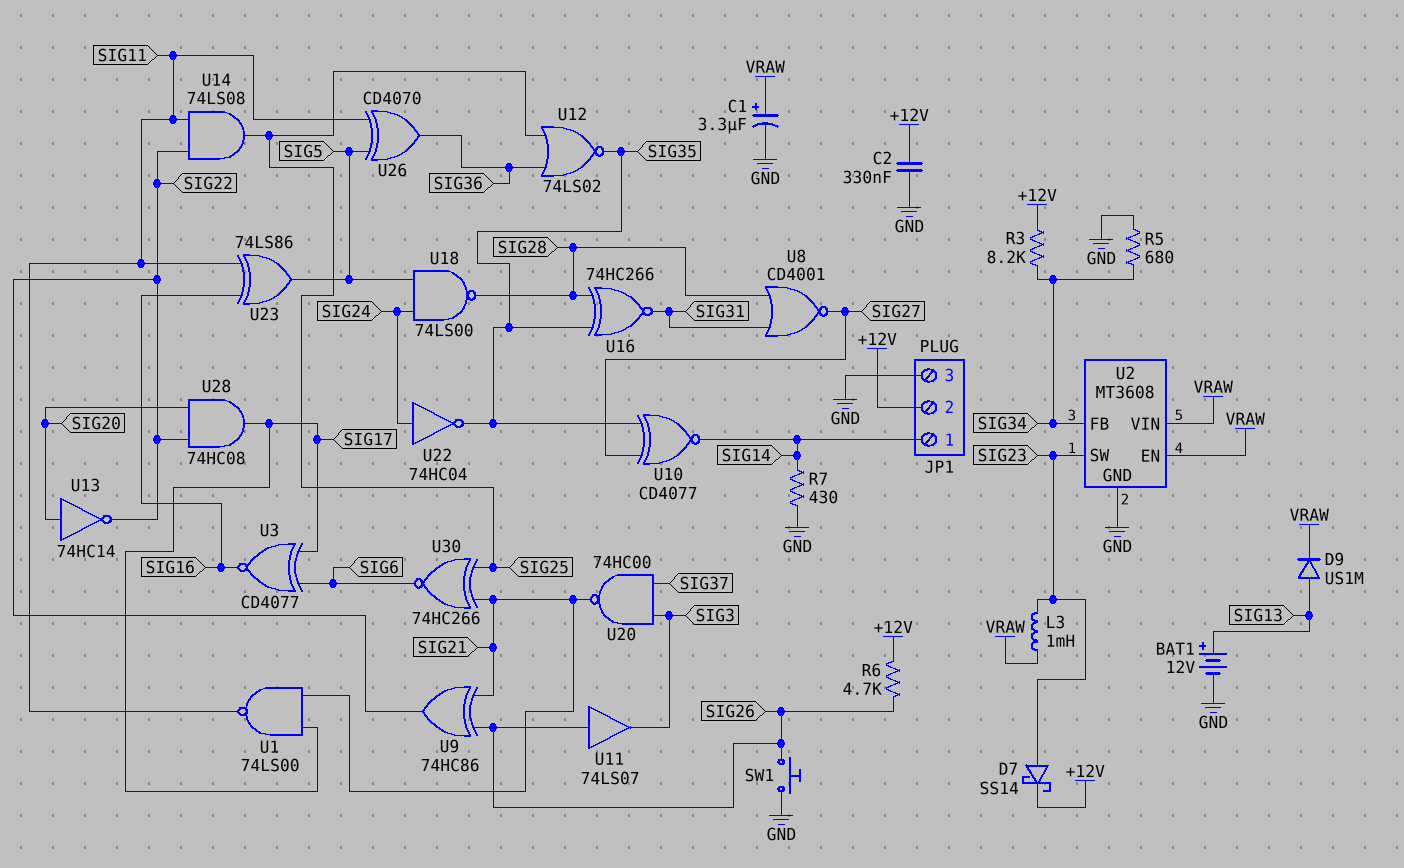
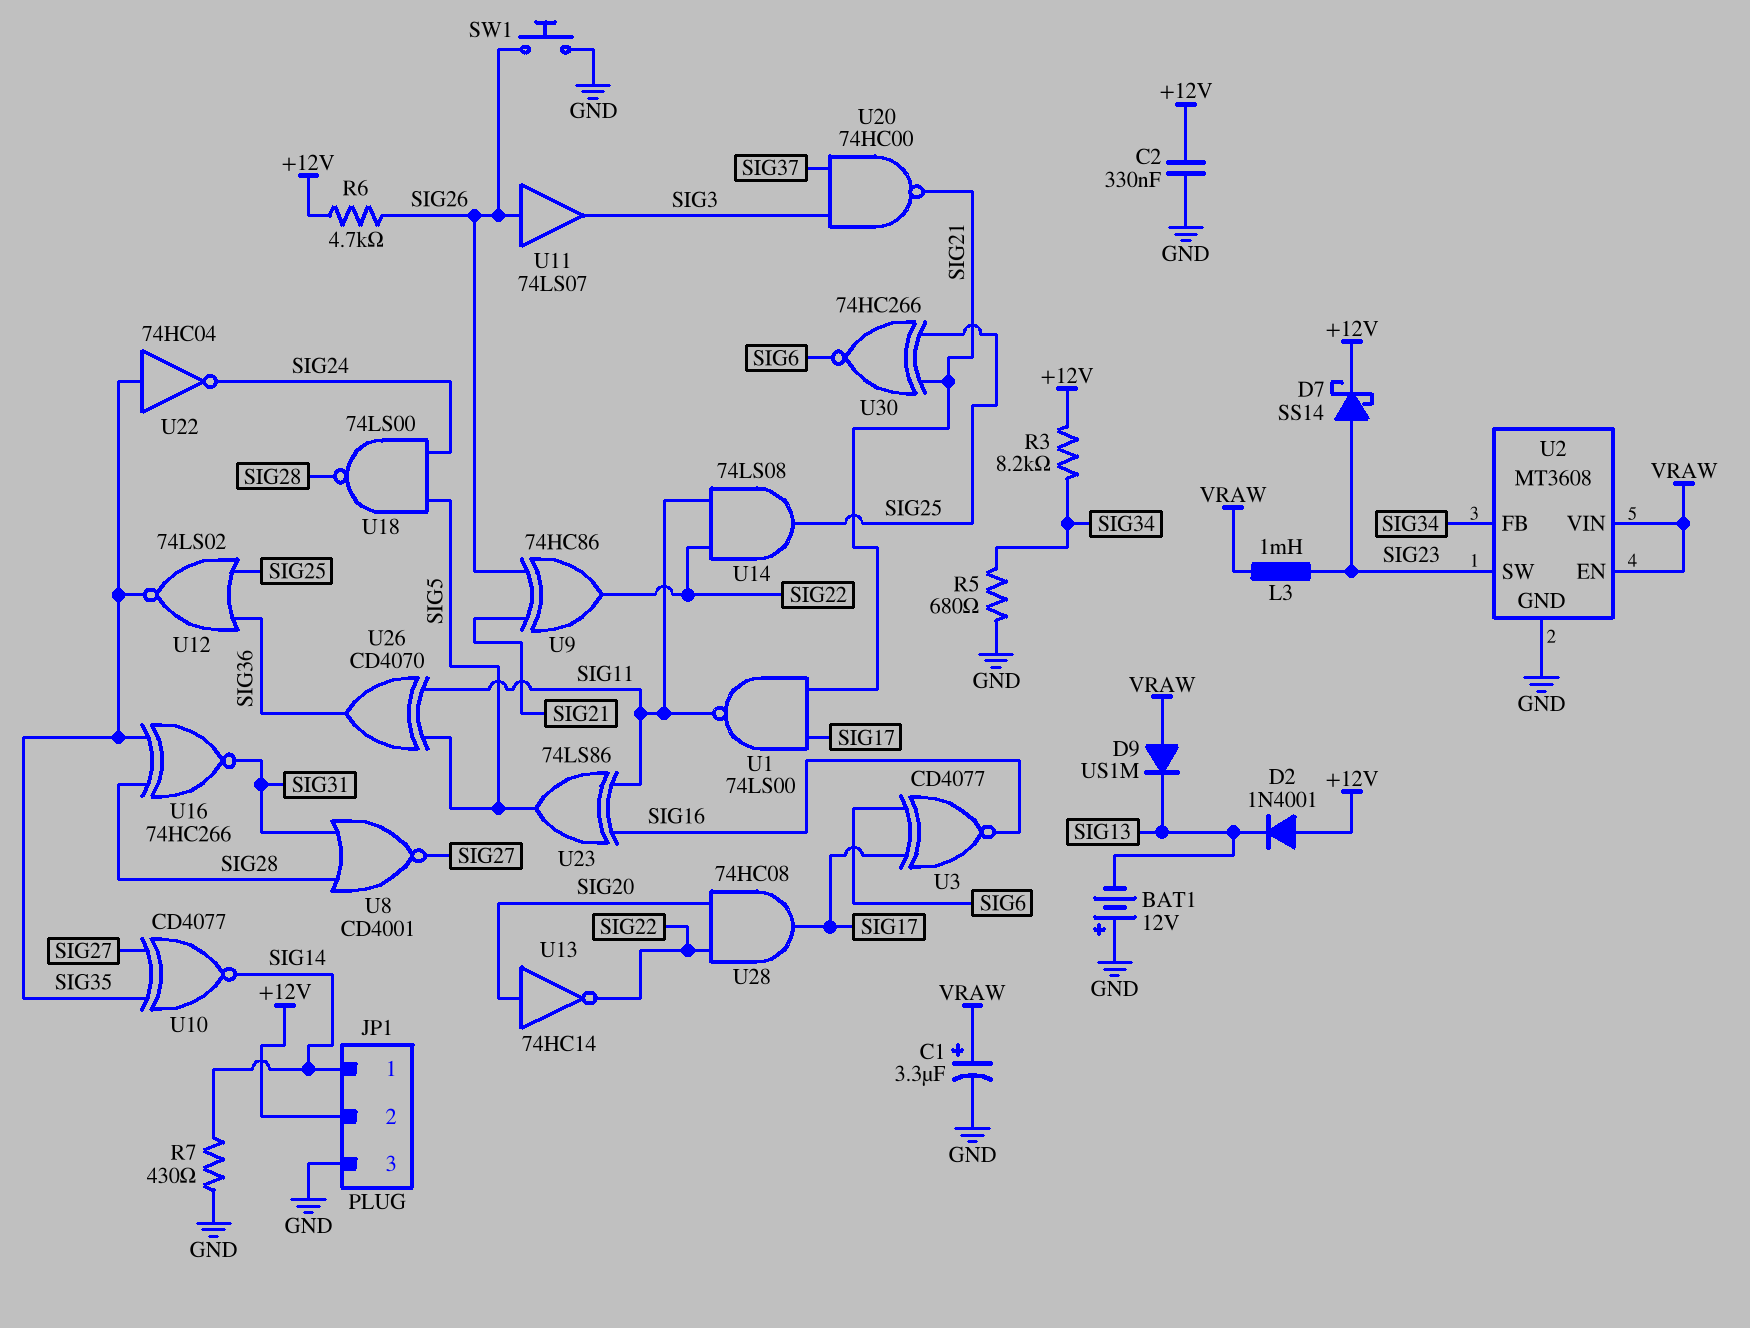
BAT1: 12V (plus SIG13, minus GND) -> 12V (plus GND, minus SIG13)
D2: none -> diode 1N4001 (A +12V, K SIG13)
D9: diode US1M (A SIG13, K VRAW) -> diode US1M (A VRAW, K SIG13)
U22: NOT 74HC04 (in SIG24, out SIG35) -> NOT 74HC04 (in SIG35, out SIG24)

